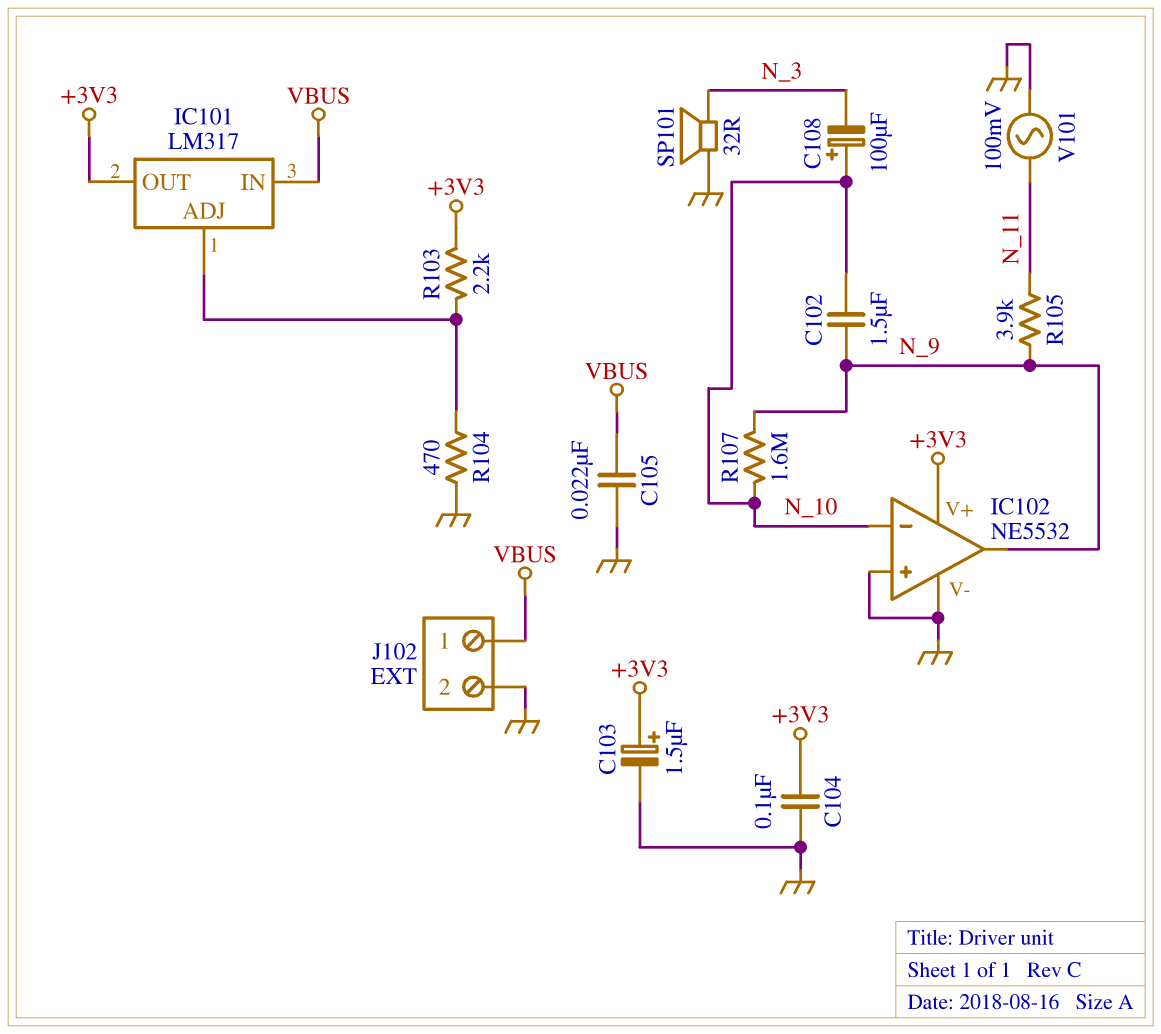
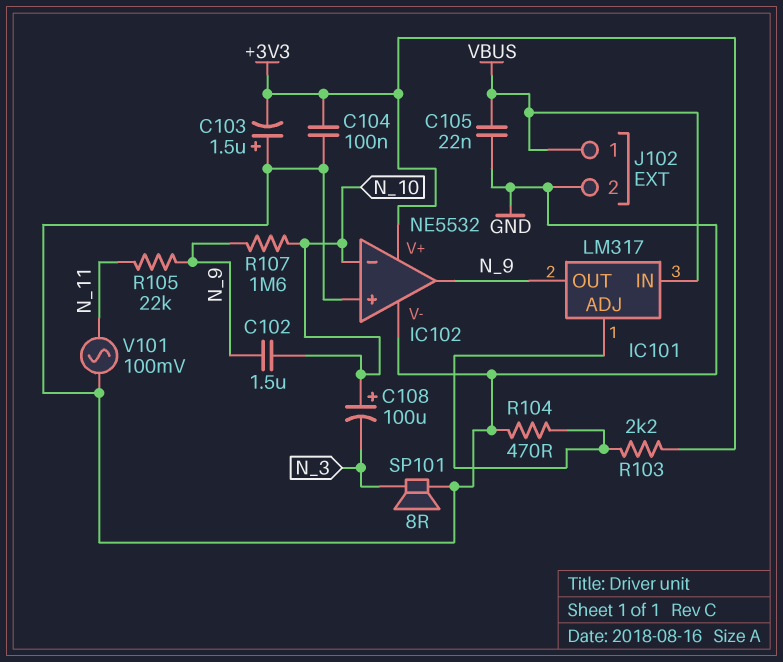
C103: 1.5uF (plus +3V3, minus GND) -> 1.5uF (plus GND, minus +3V3)
IC101 pin OUT: +3V3 -> N_9
R105: 3.9k (N_9, N_11) -> 22k (N_9, N_11)
SP101: speaker 32R (GND, N_3) -> speaker 8R (GND, N_3)

